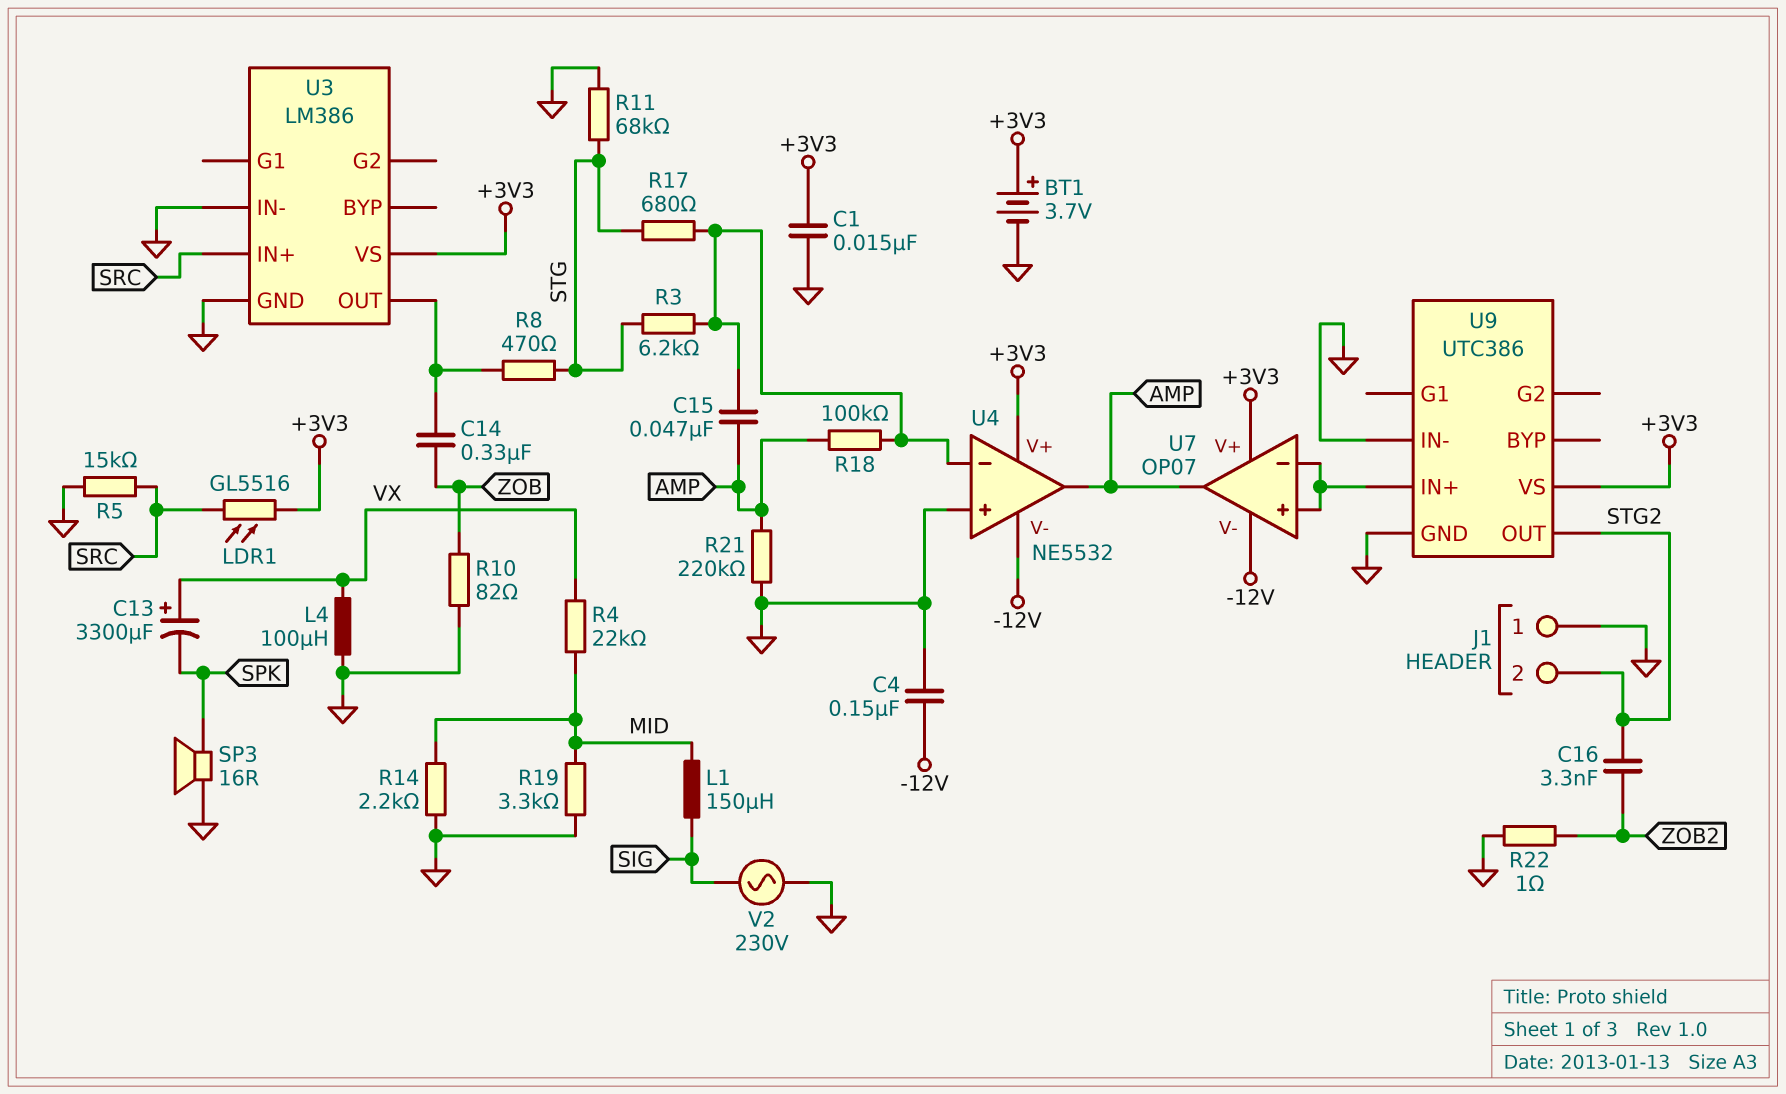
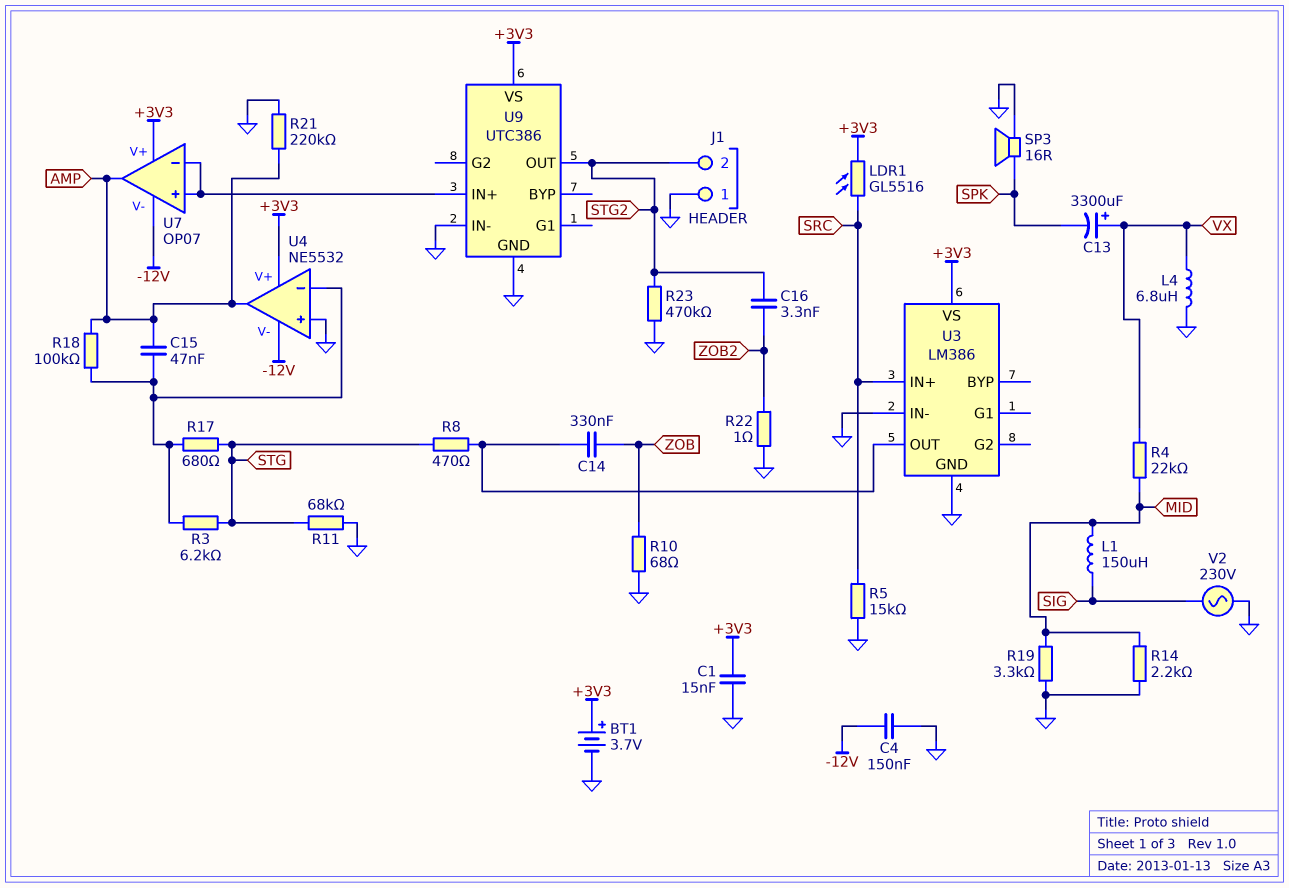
L4: 100uH (GND, VX) -> 6.8uH (GND, VX)
R10: 82 (GND, ZOB) -> 68 (GND, ZOB)
R23: none -> 470k (GND, STG2)

